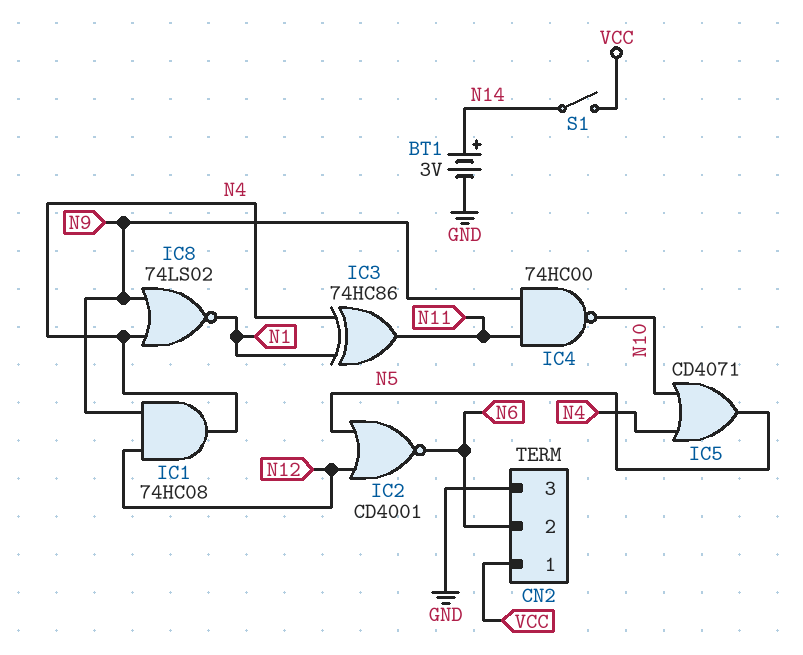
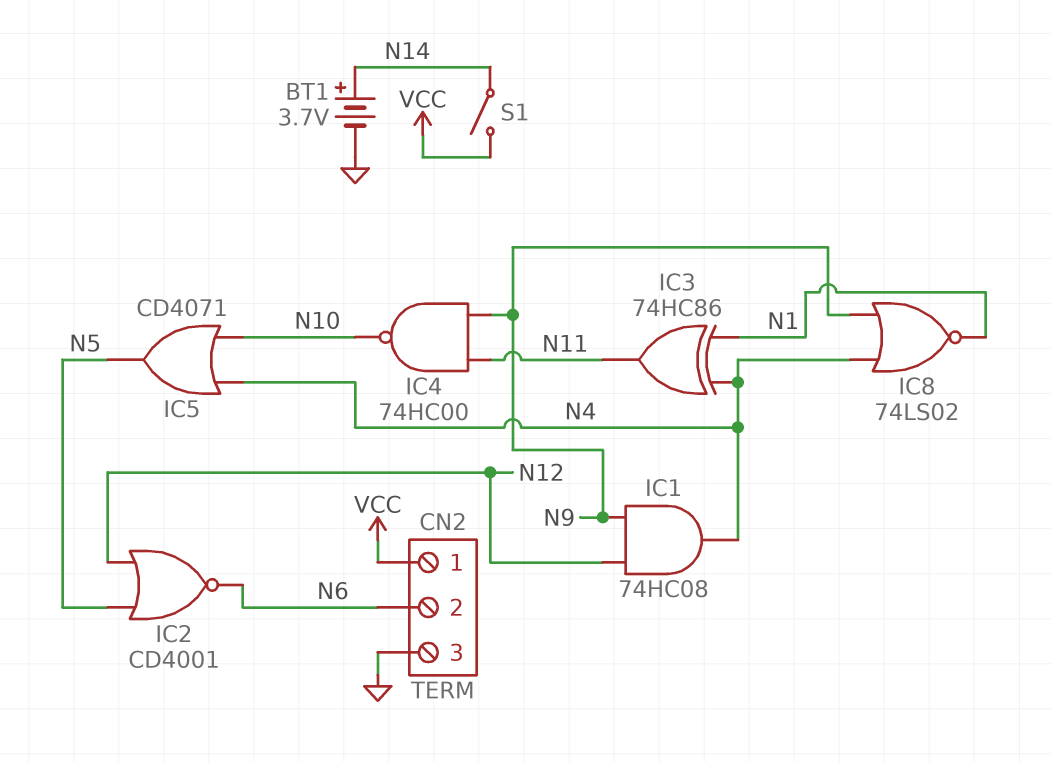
BT1: 3V (plus N14, minus GND) -> 3.7V (plus N14, minus GND)

